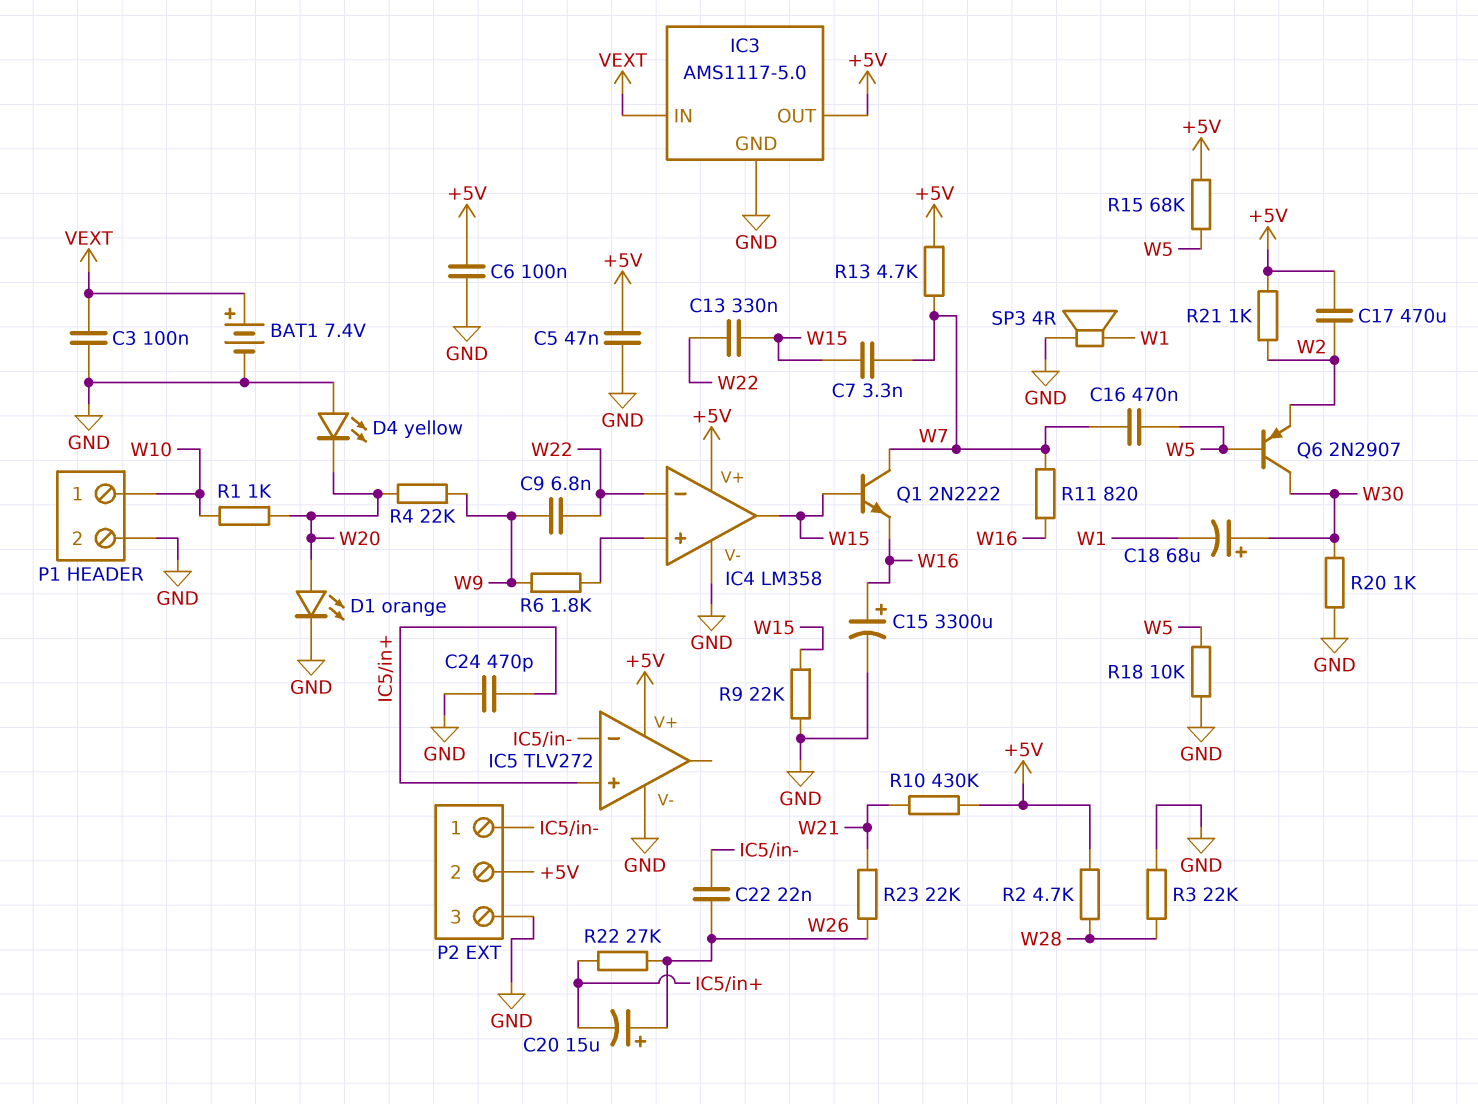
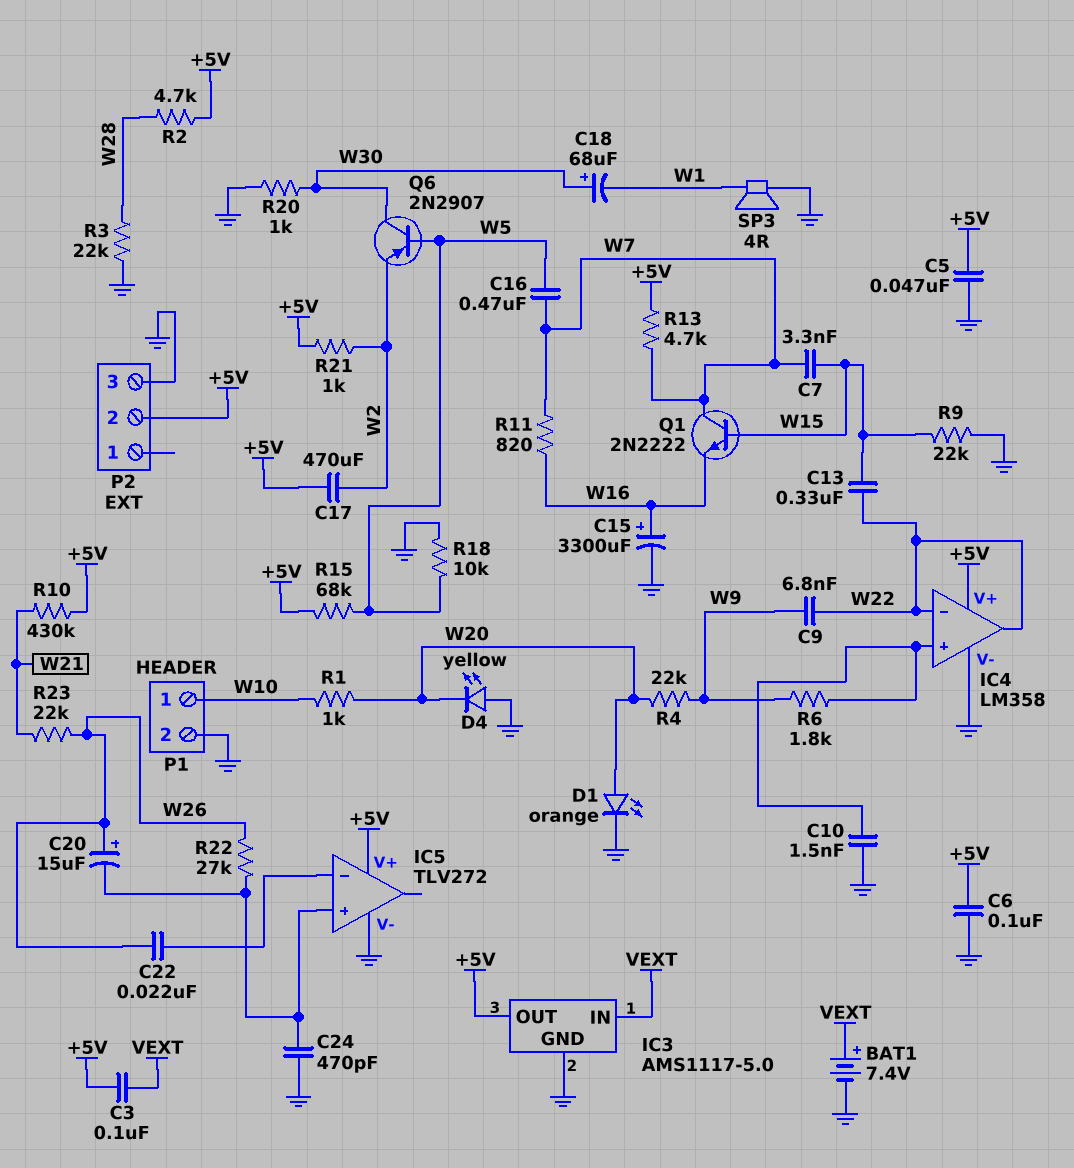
C3: 100nF (GND, VEXT) -> 100nF (+5V, VEXT)
C10: none -> 1.5nF (GND, IC4/in+)
IC4 pin out: W15 -> W22
P2 pin 1: IC5/in- -> none

